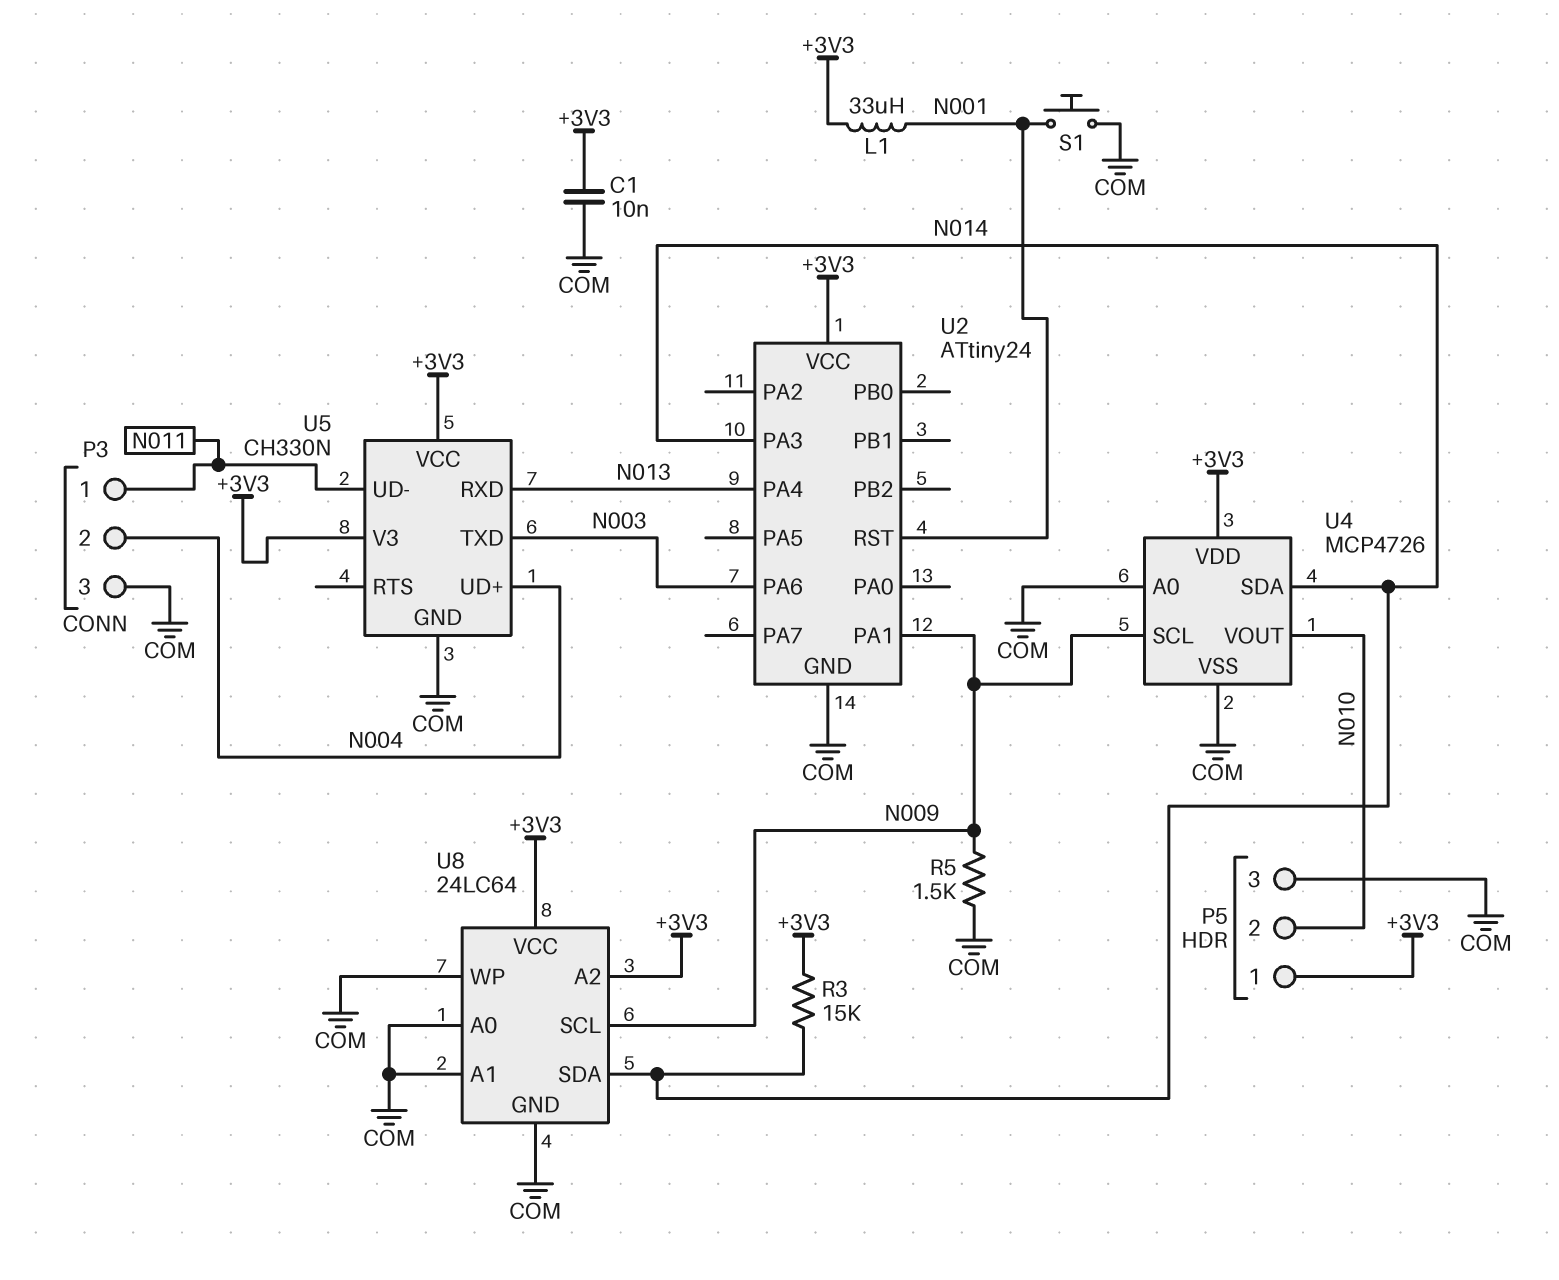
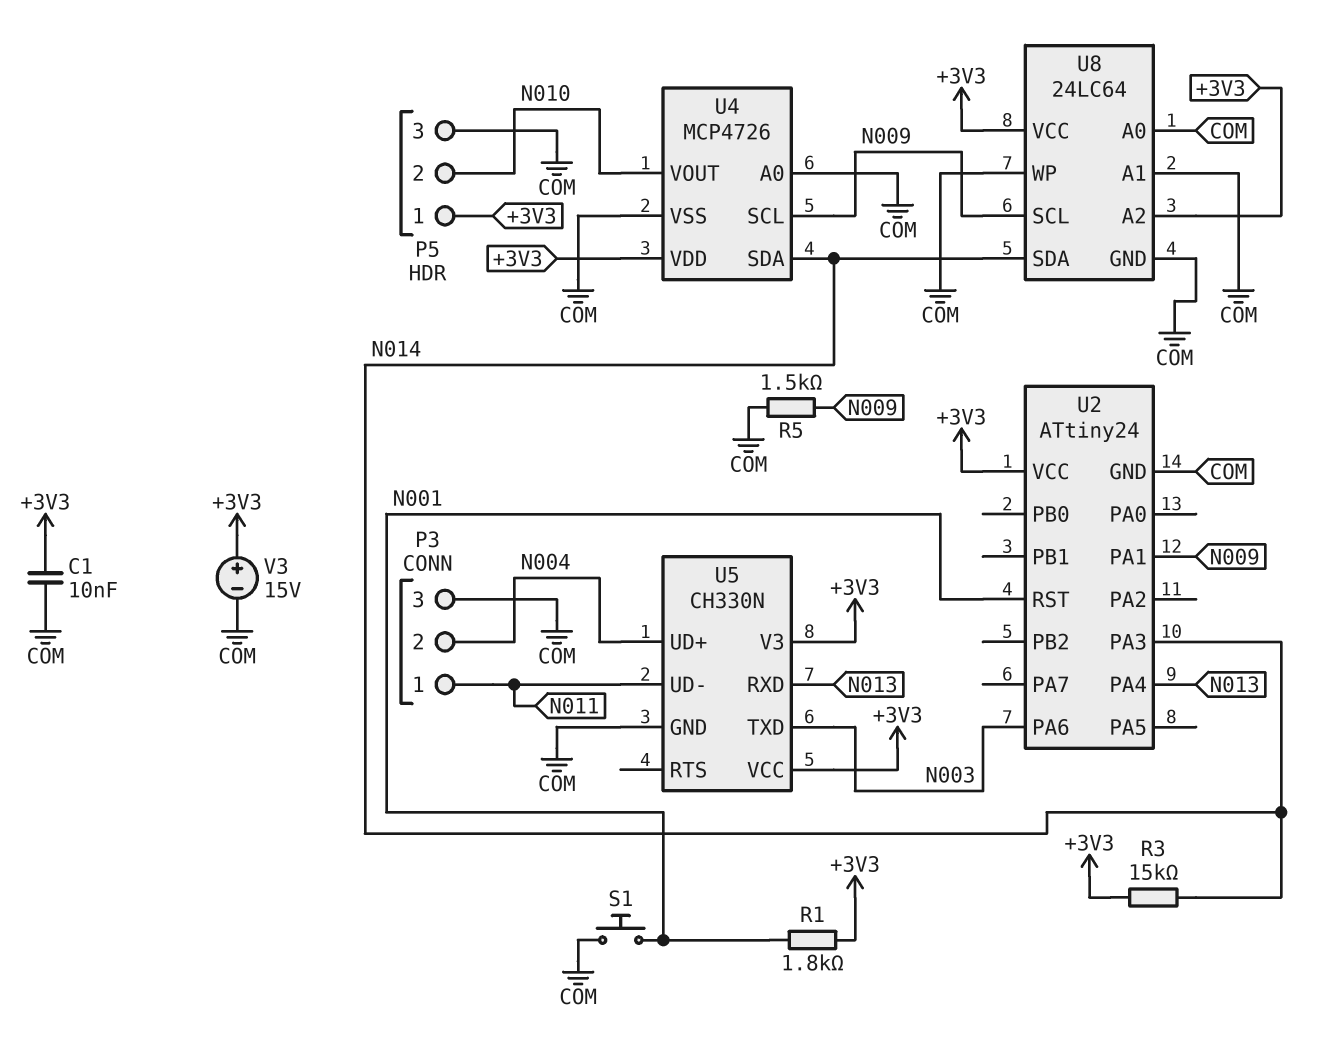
L1: 33uH (+3V3, N001) -> none
R1: none -> 1.8k (+3V3, N001)
V3: none -> 15V (plus +3V3, minus COM)

